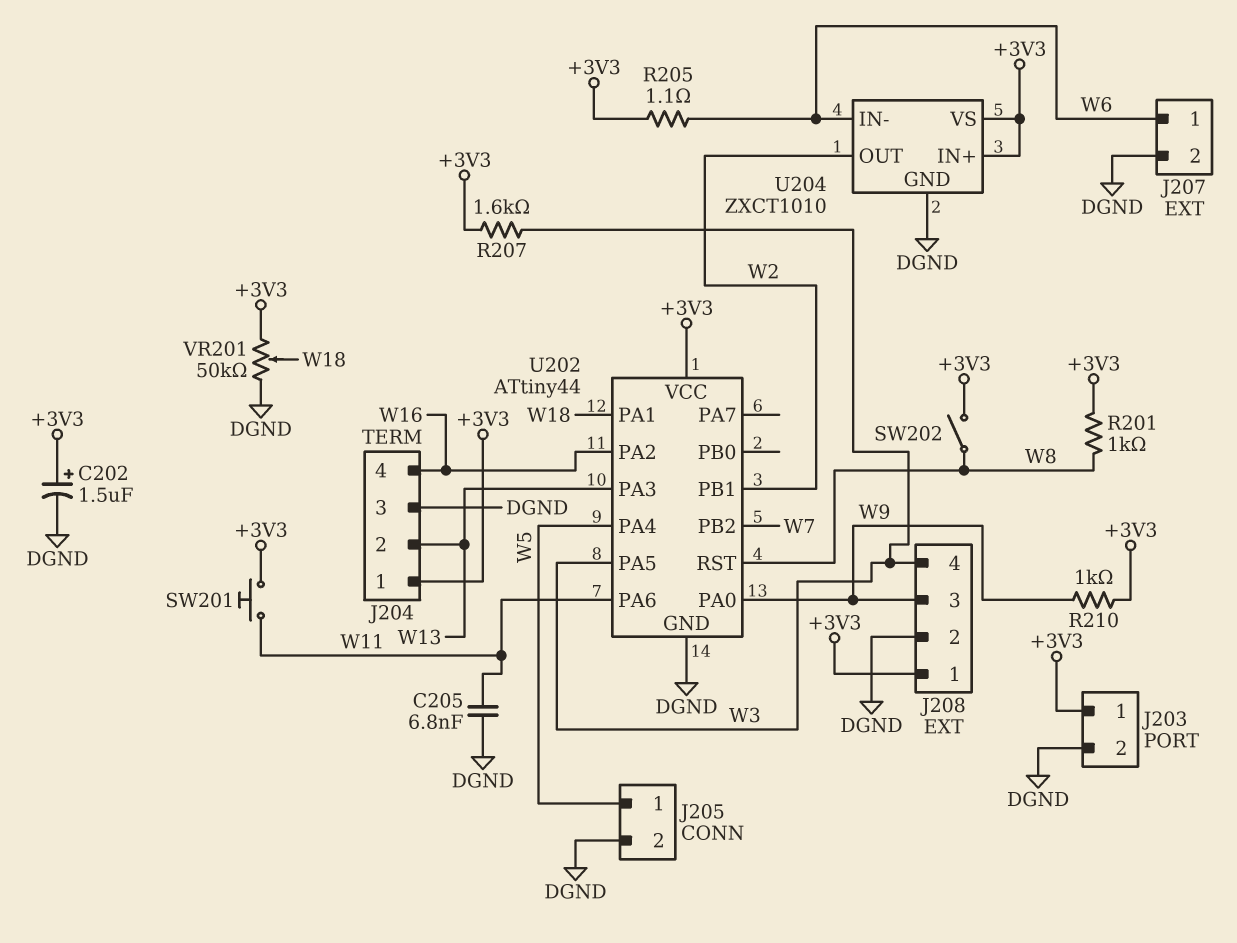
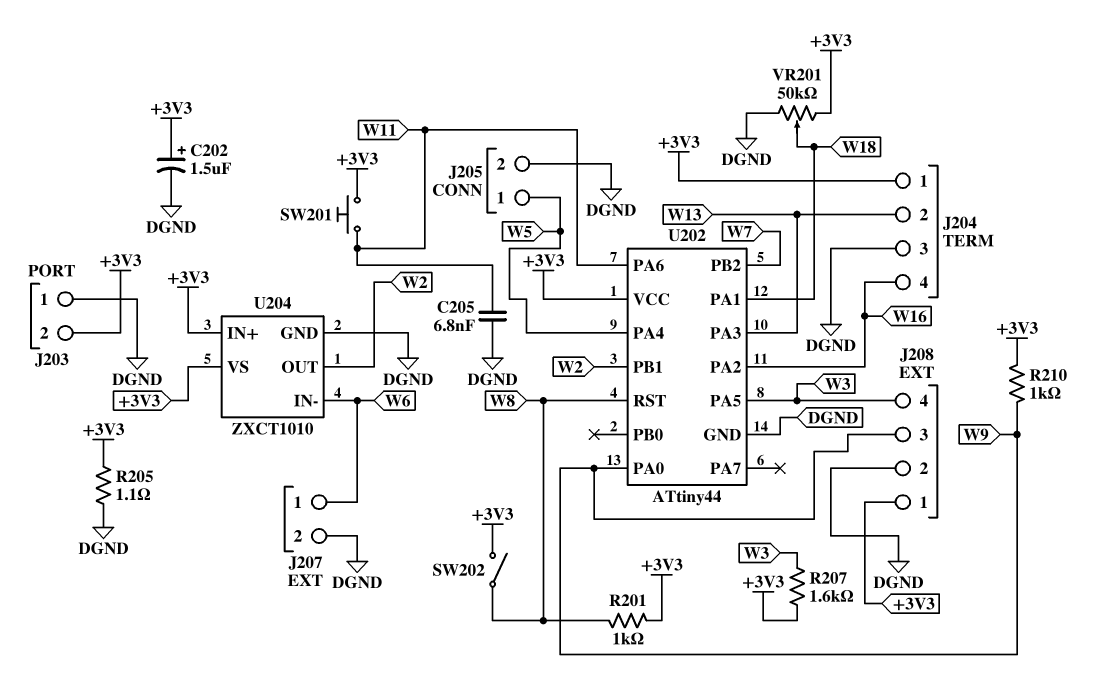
J203 pin 1: +3V3 -> DGND
J203 pin 2: DGND -> +3V3
R205: 1.1 (+3V3, W6) -> 1.1 (+3V3, DGND)

